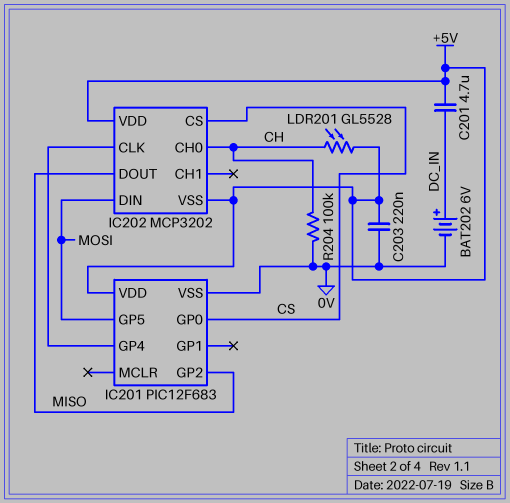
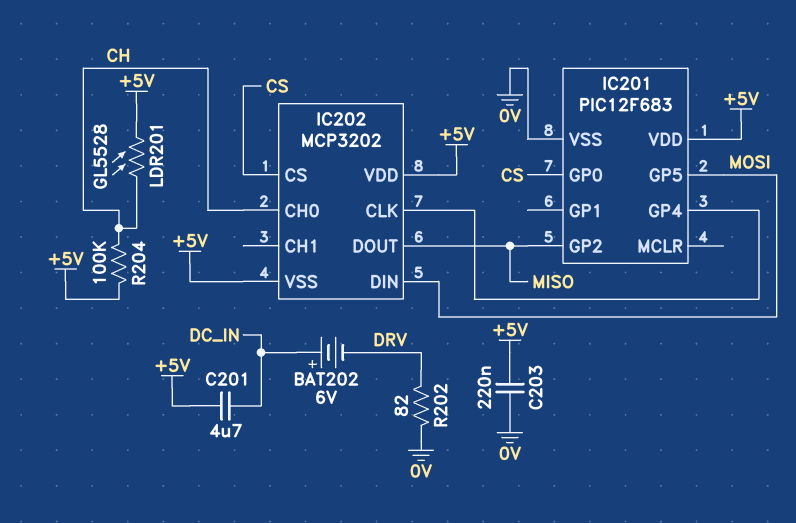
BAT202: 6V (plus DC_IN, minus 0V) -> 6V (plus DC_IN, minus DRV)
R202: none -> 82 (0V, DRV)
R204: 100k (0V, CH) -> 100k (+5V, CH)

